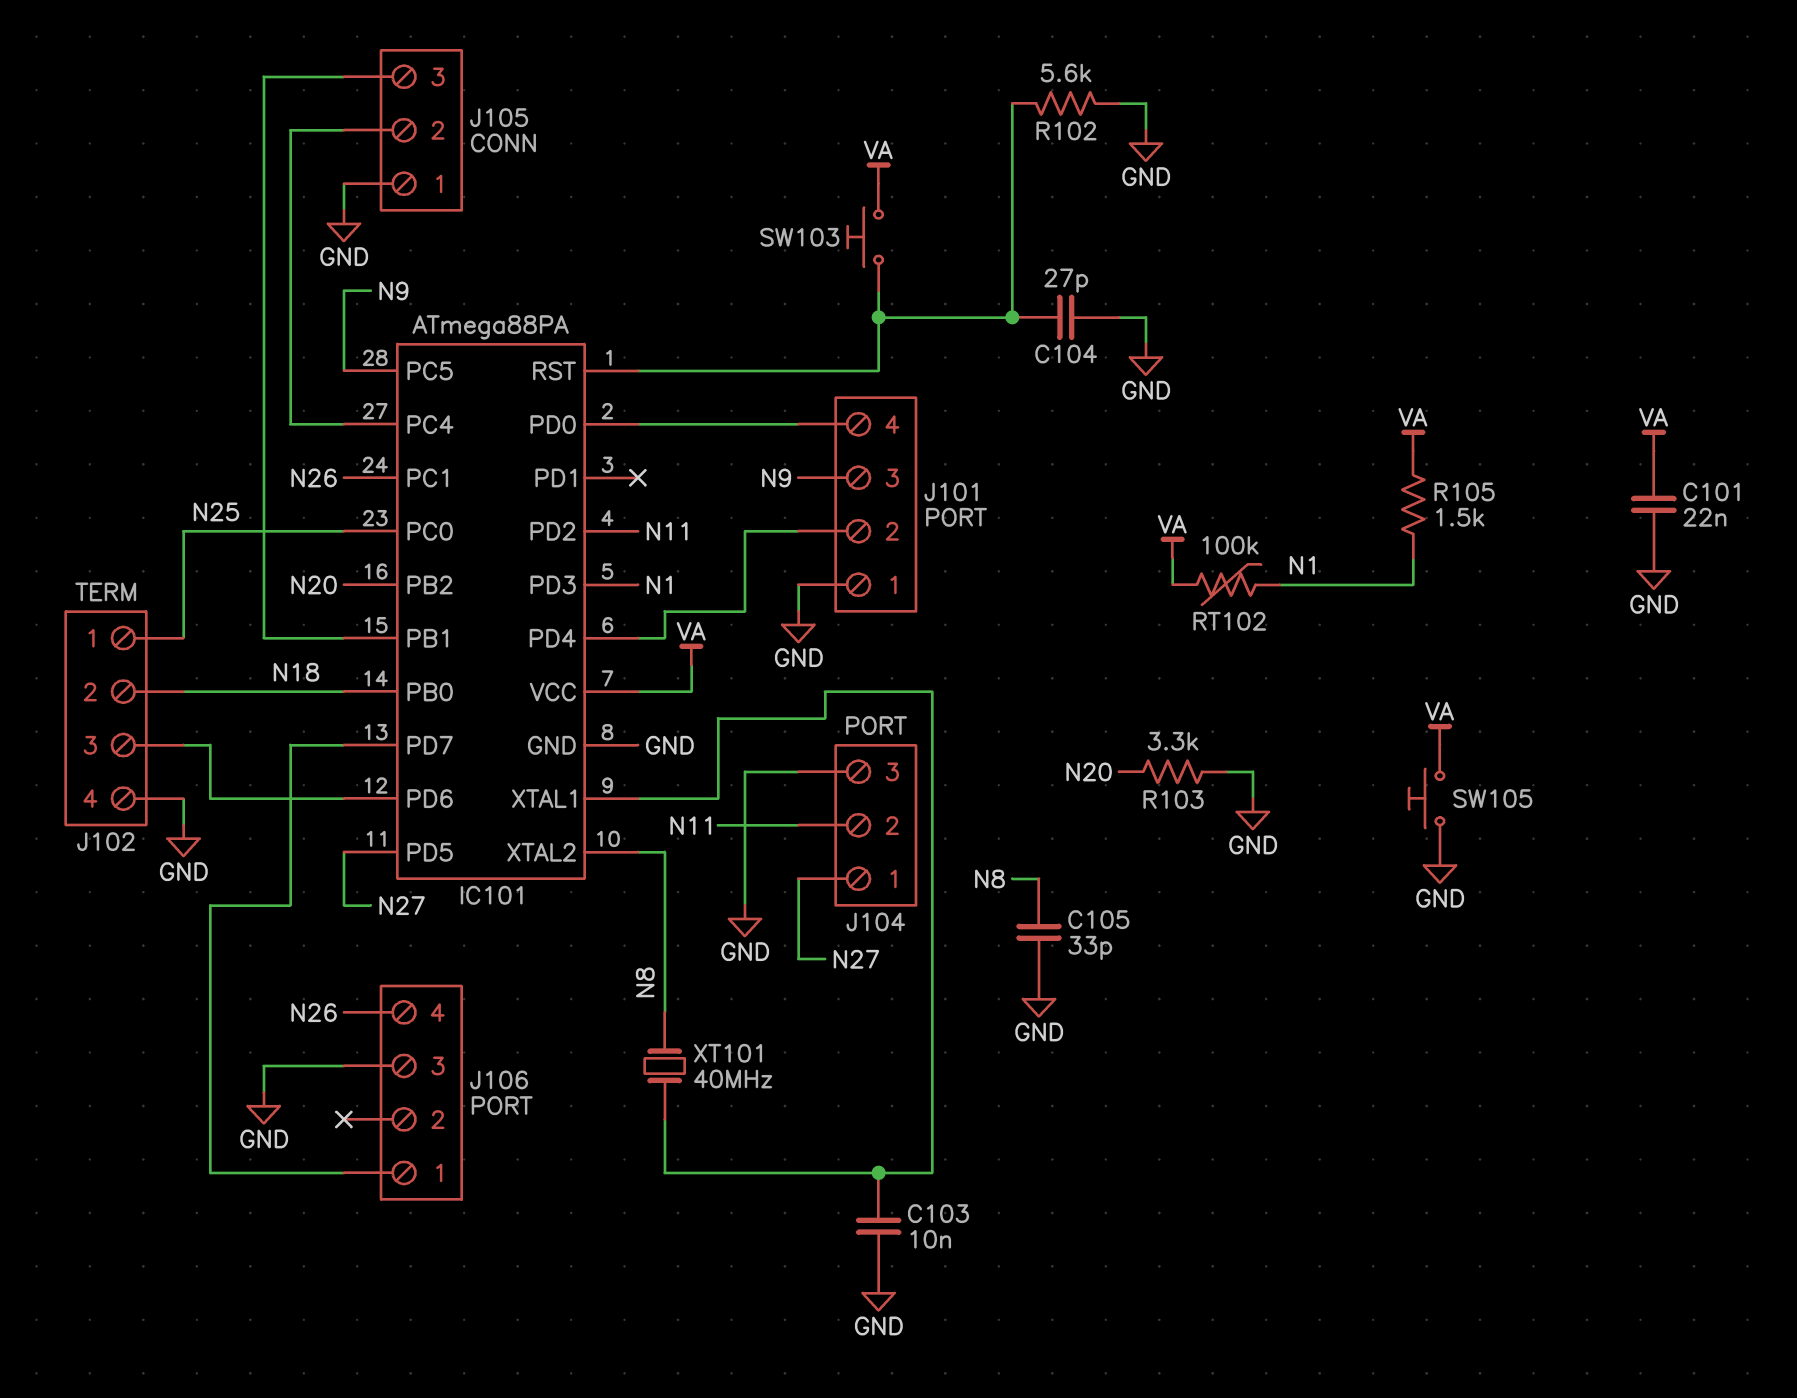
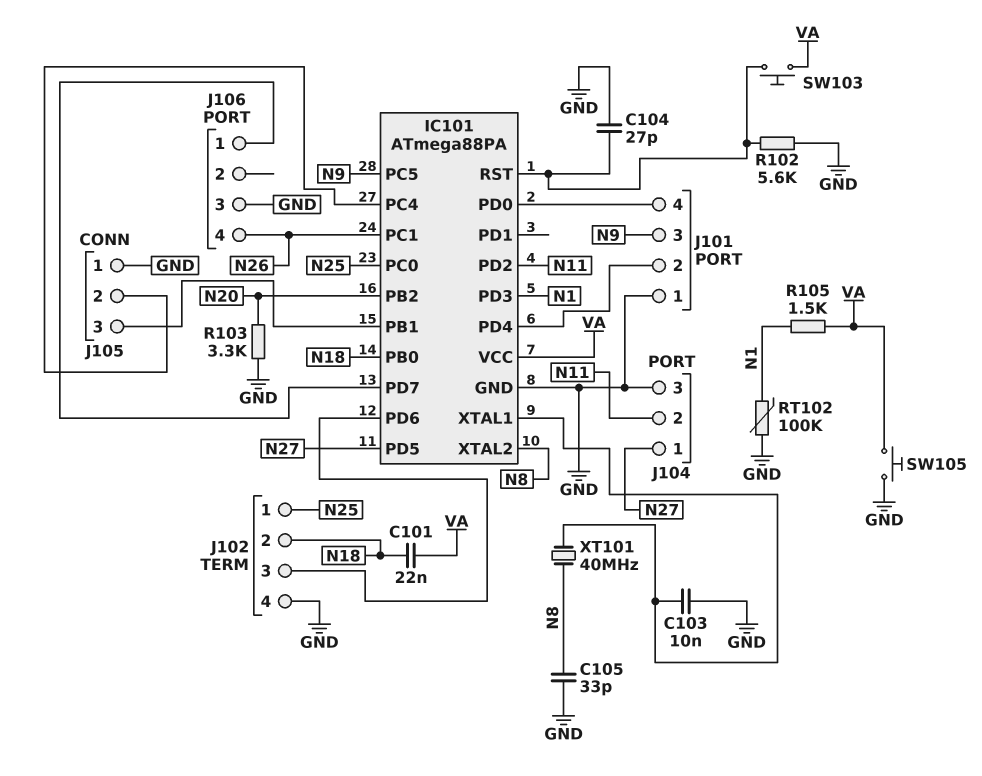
C101: 22nF (GND, VA) -> 22nF (N18, VA)
RT102: 100k (N1, VA) -> 100k (GND, N1)

